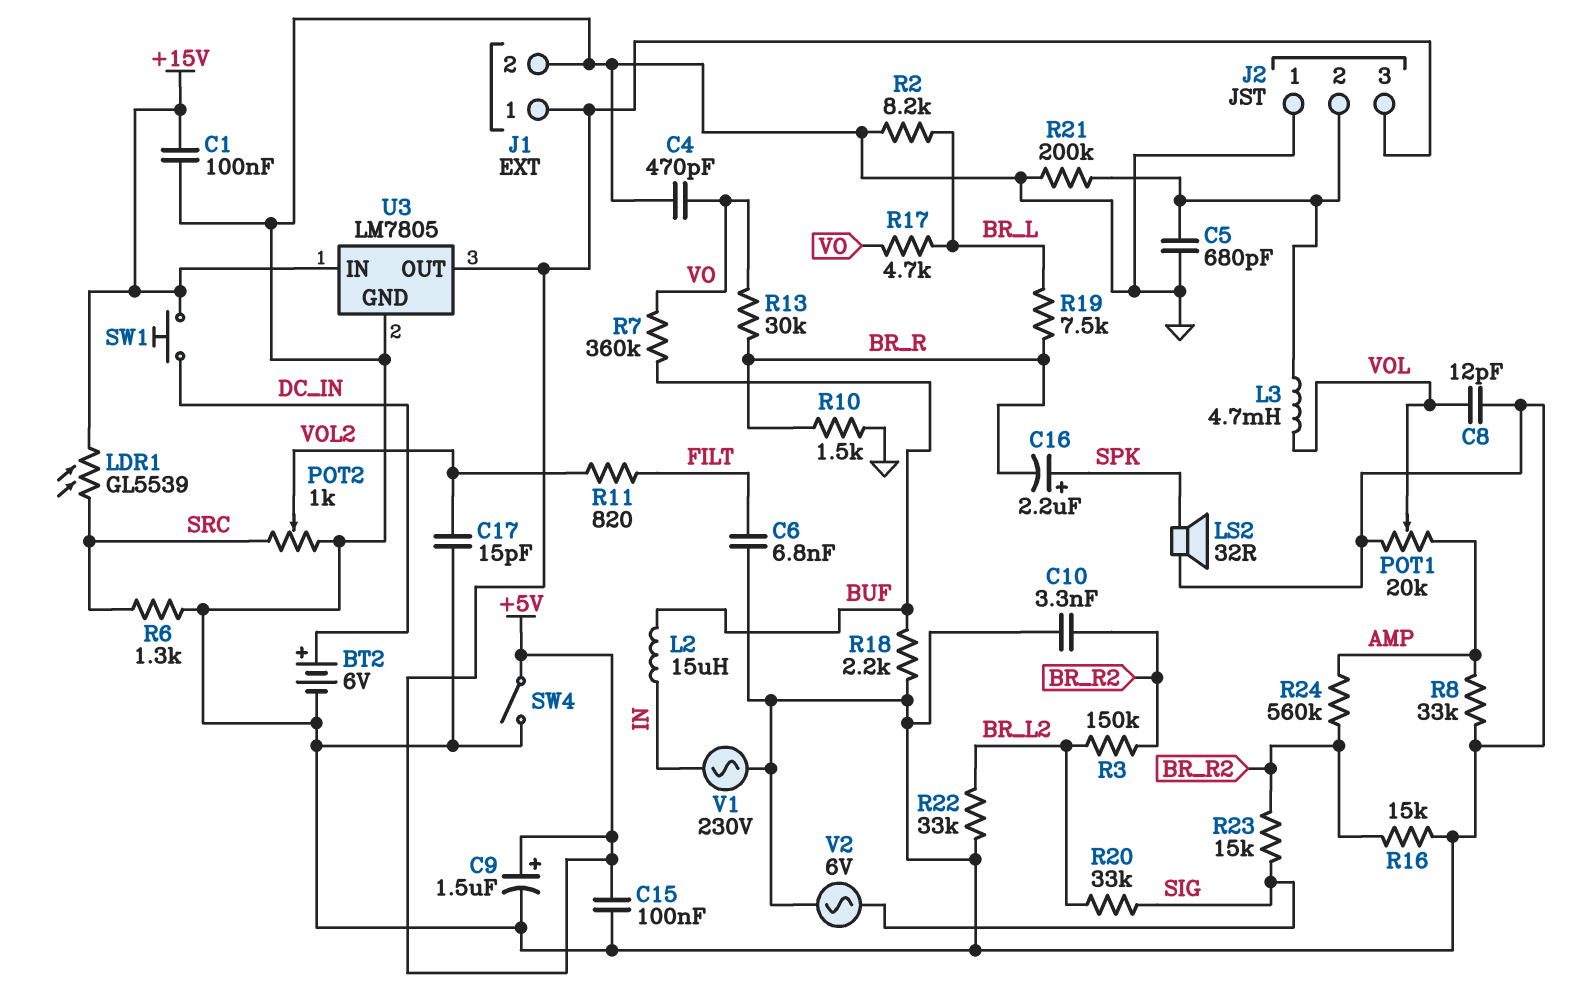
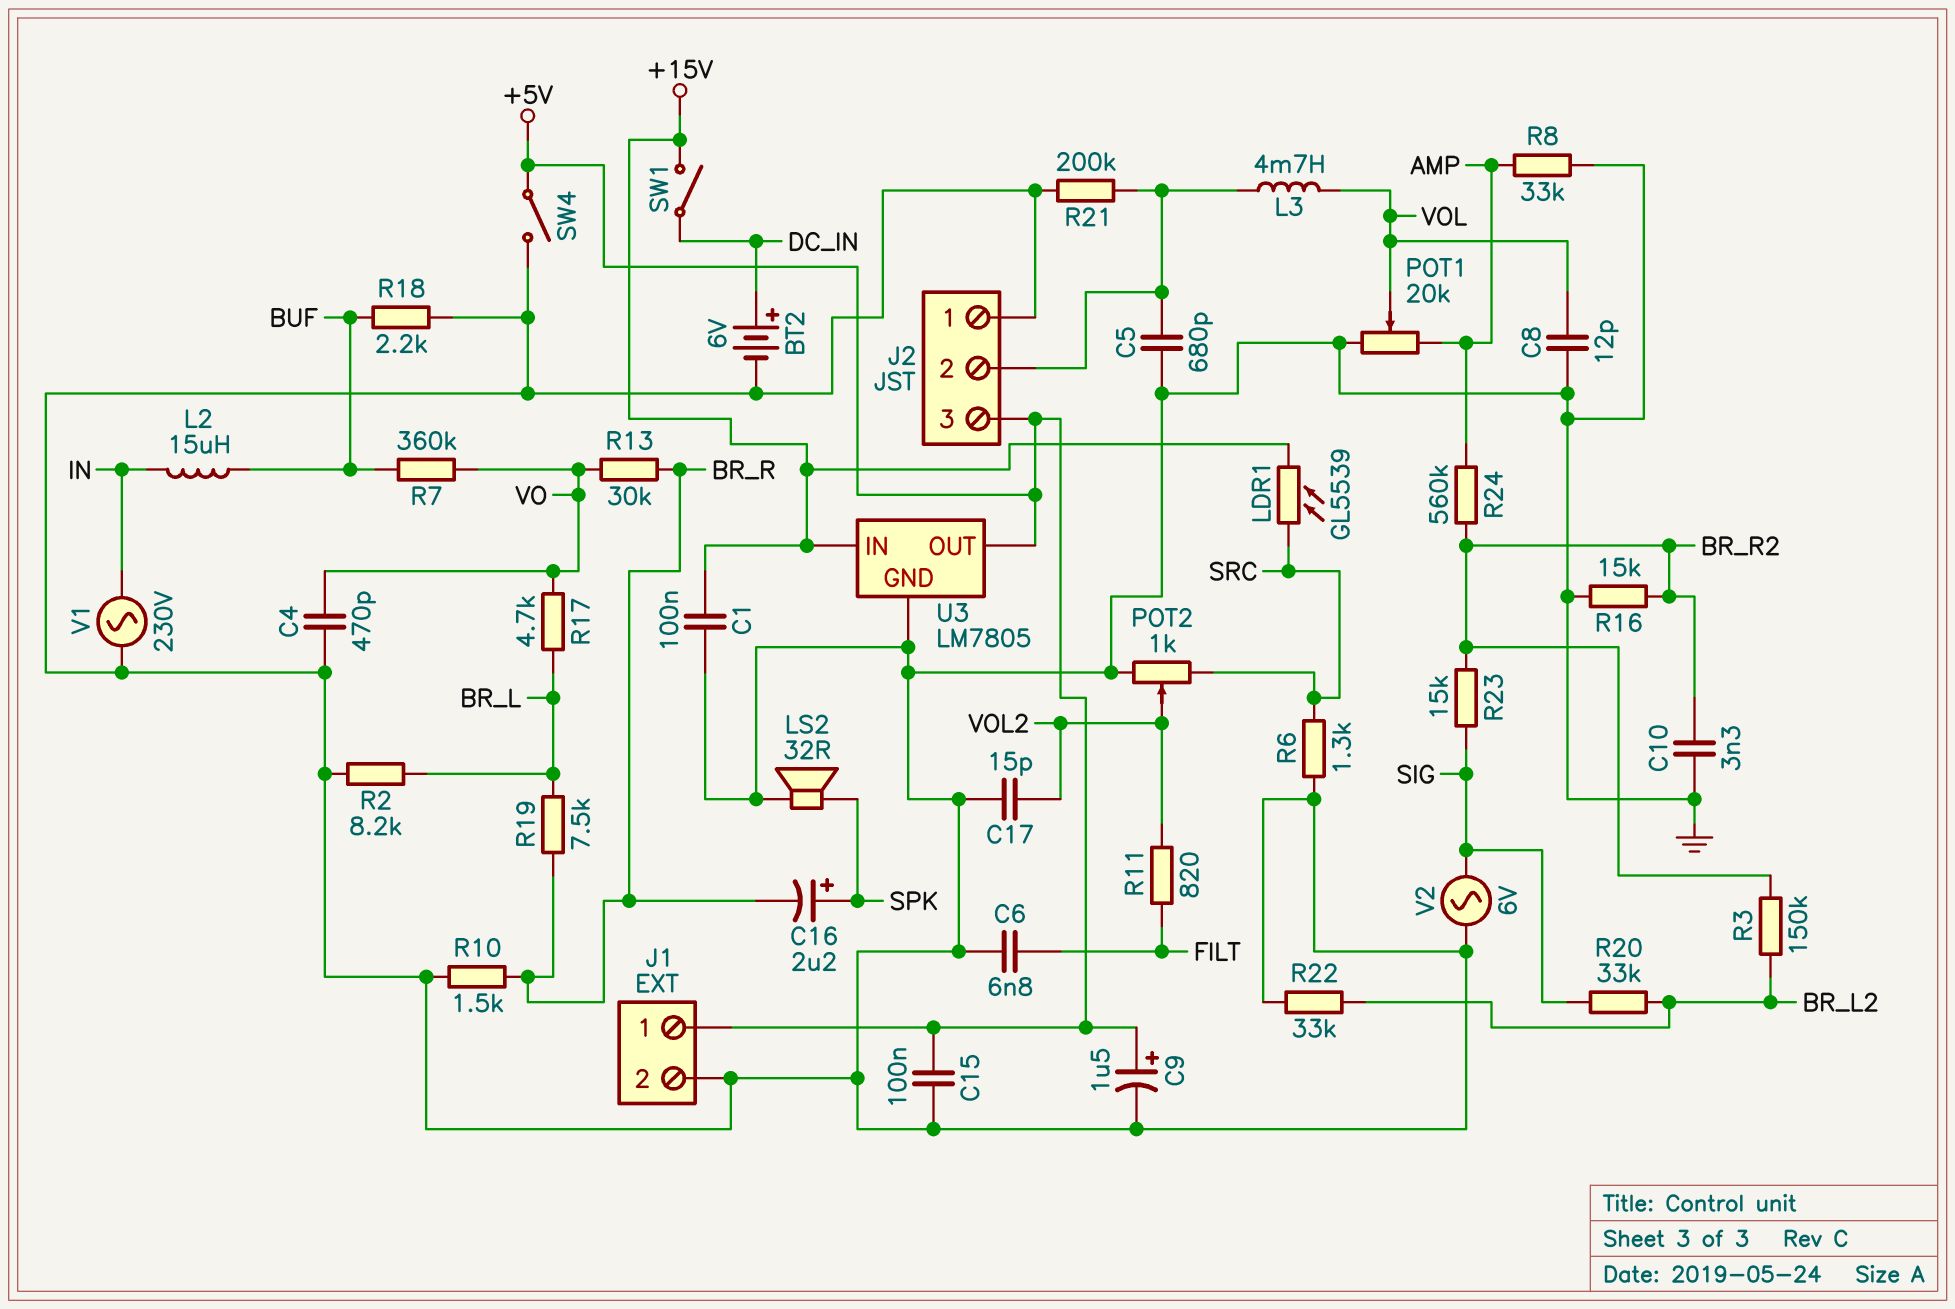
SW1: button (+15V, DC_IN) -> switch (+15V, DC_IN)

